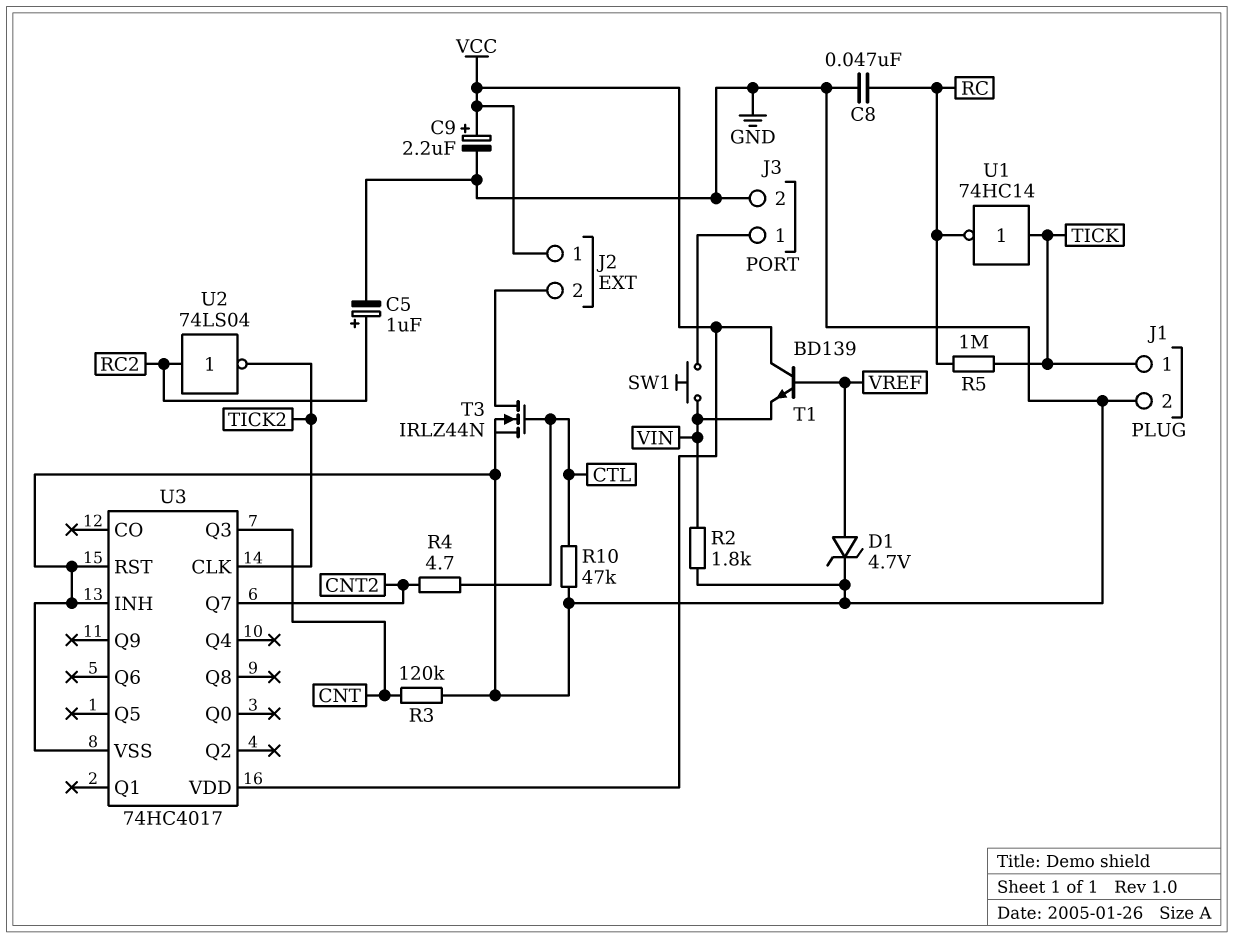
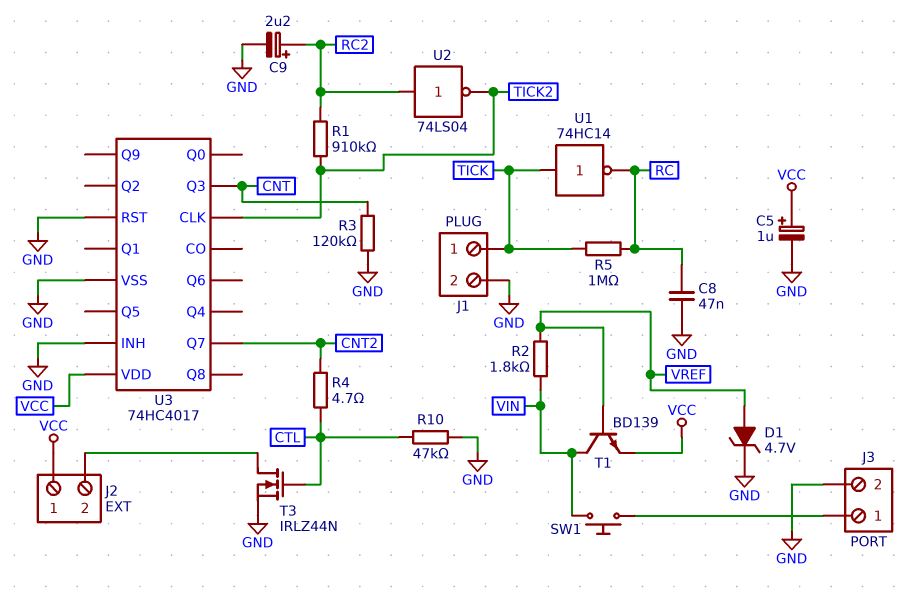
C5: 1uF (plus RC2, minus GND) -> 1uF (plus VCC, minus GND)
C9: 2.2uF (plus VCC, minus GND) -> 2.2uF (plus RC2, minus GND)
R1: none -> 910k (RC2, TICK2)
R2: 1.8k (GND, VIN) -> 1.8k (VIN, VREF)
T1: NPN BD139 (B VREF, C VCC, E VIN) -> NPN BD139 (B VREF, C VIN, E VCC)

